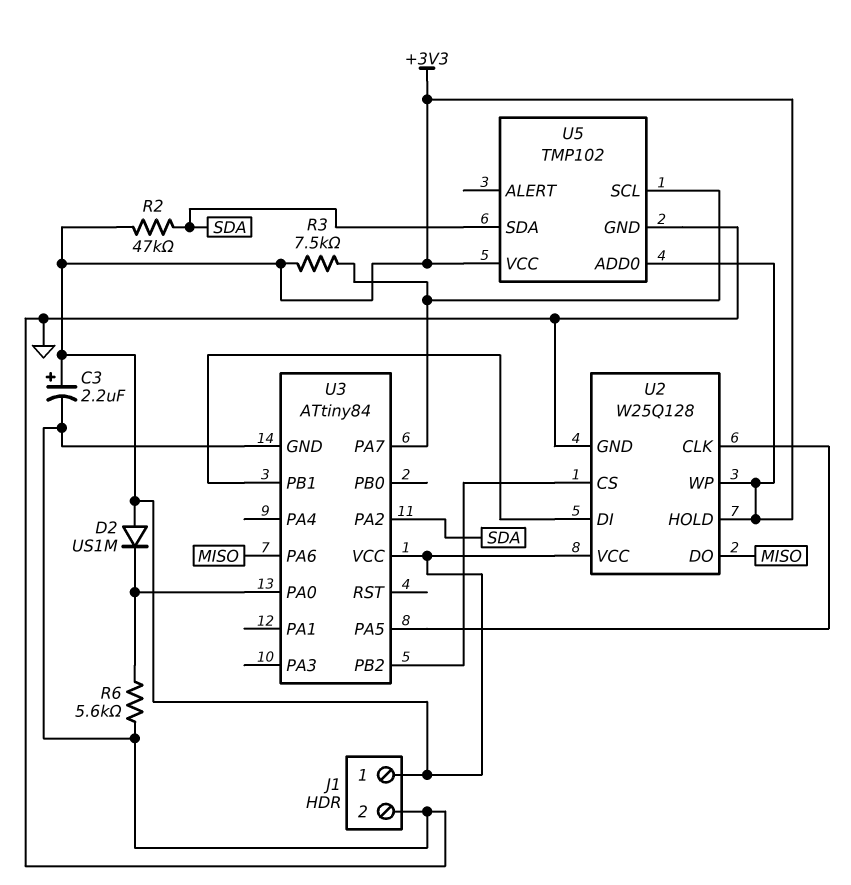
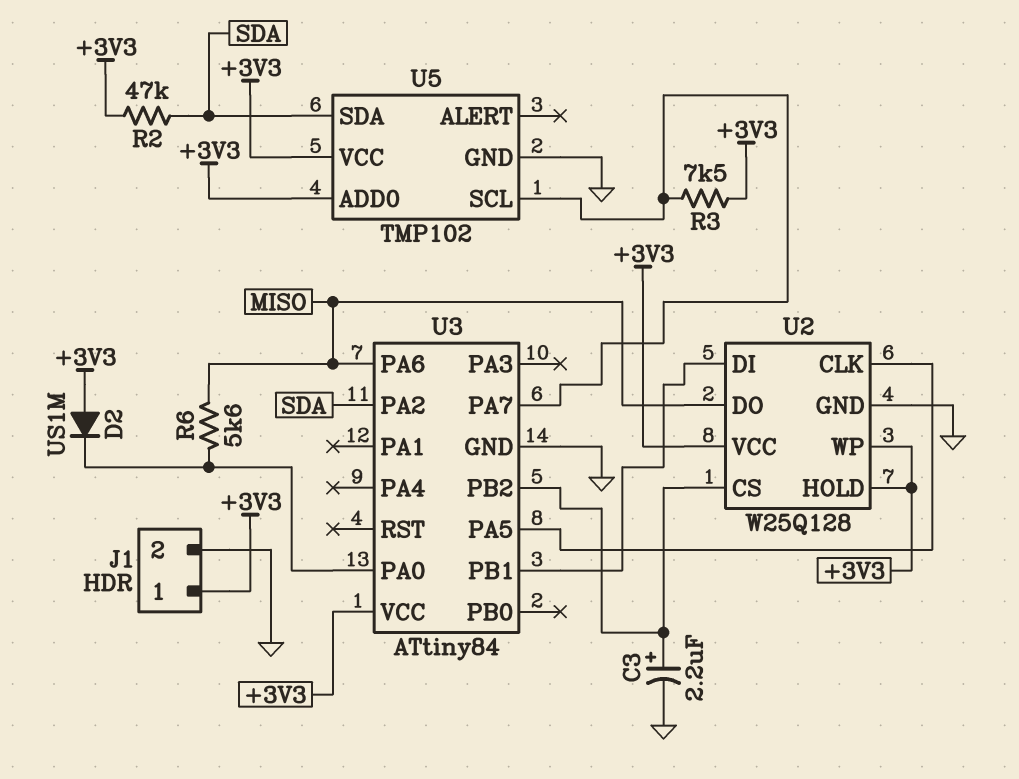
C3: 2.2uF (plus +3V3, minus GND) -> 2.2uF (plus U2/CS, minus GND)
R6: 5.6k (GND, U3/PA0) -> 5.6k (MISO, U3/PA0)

